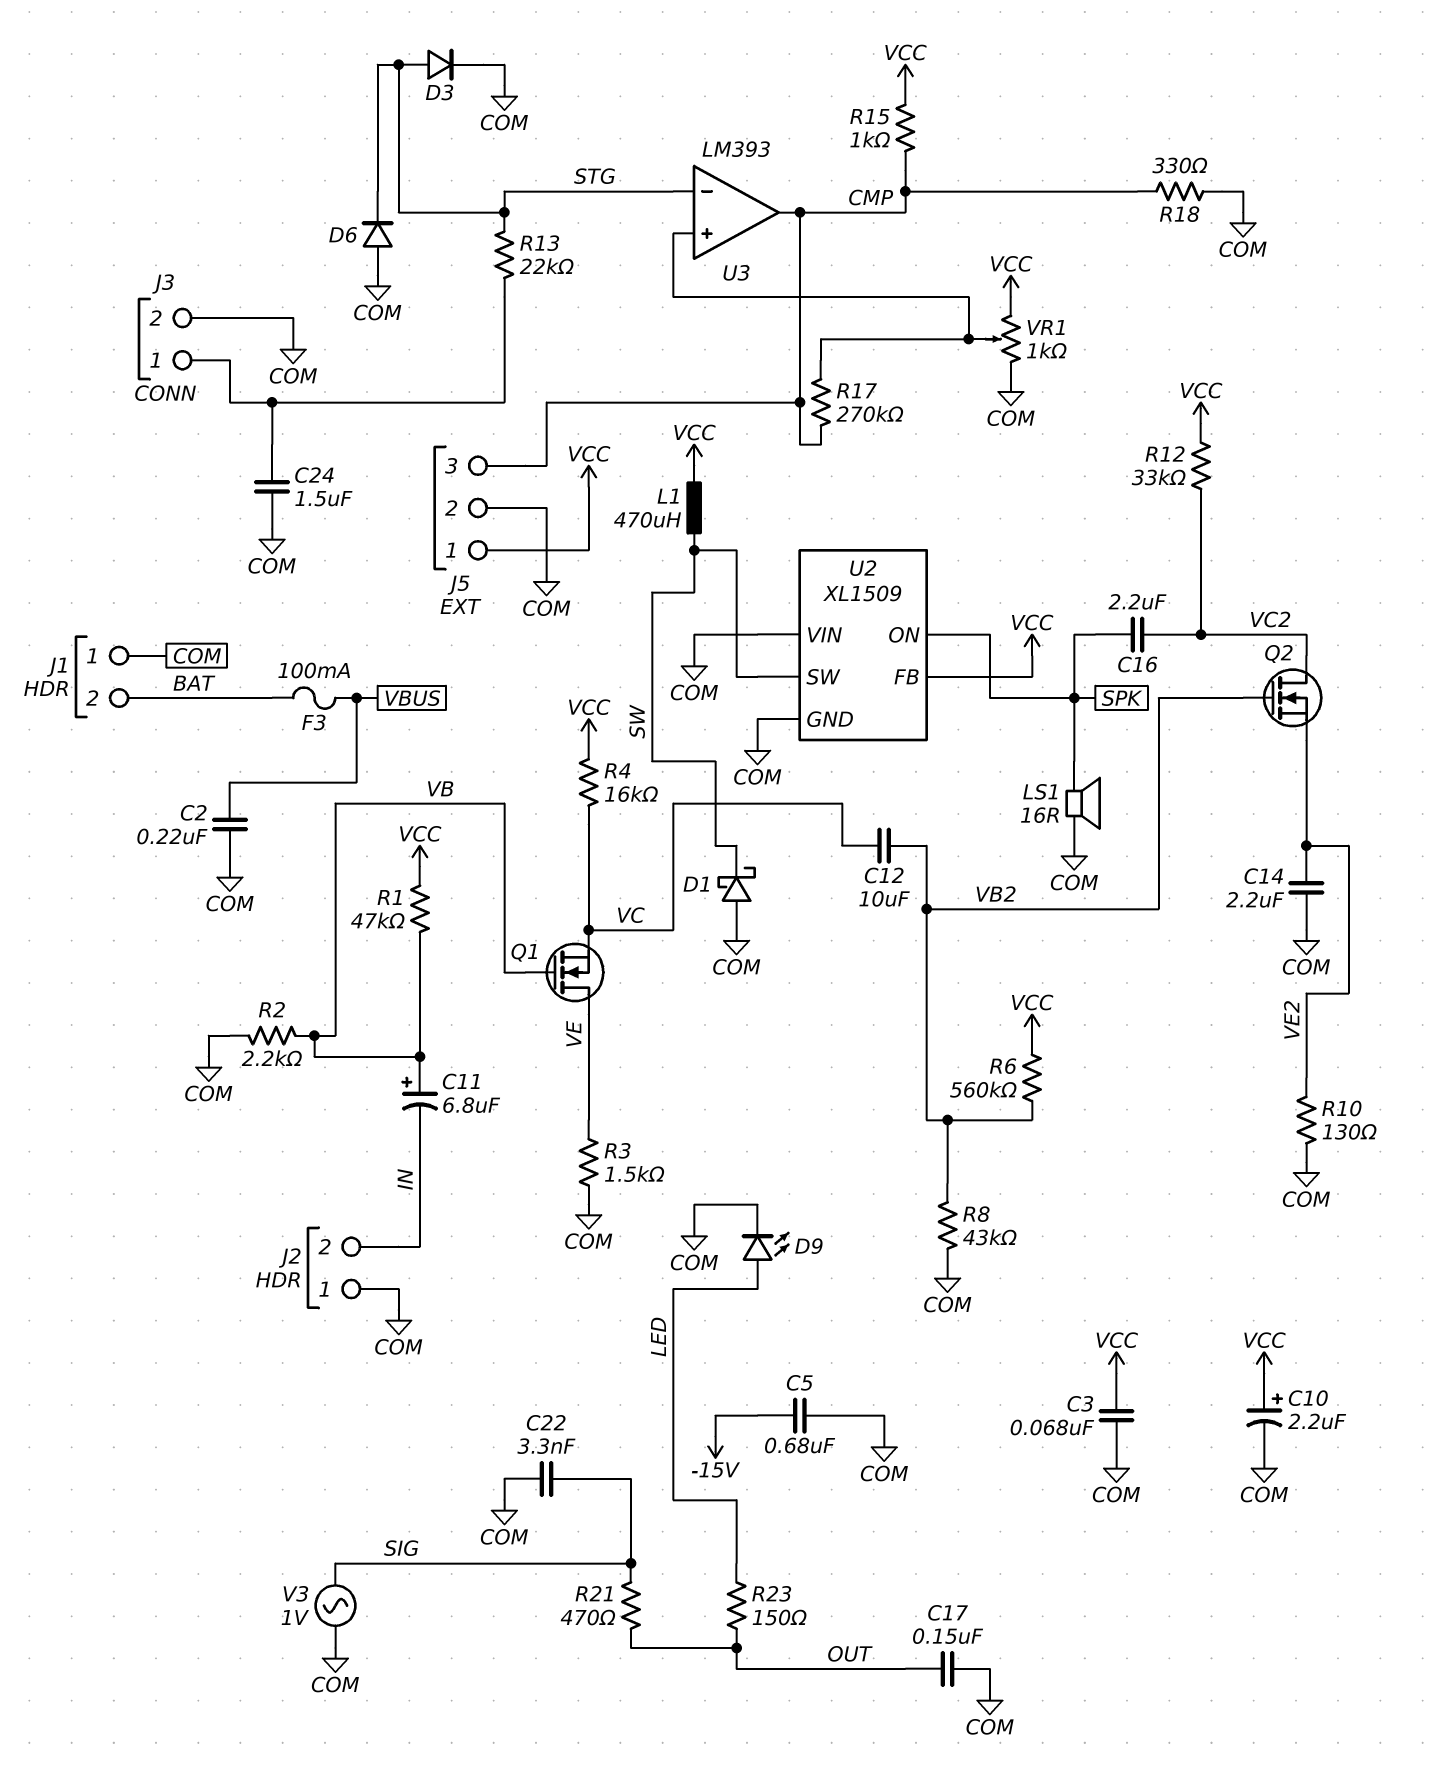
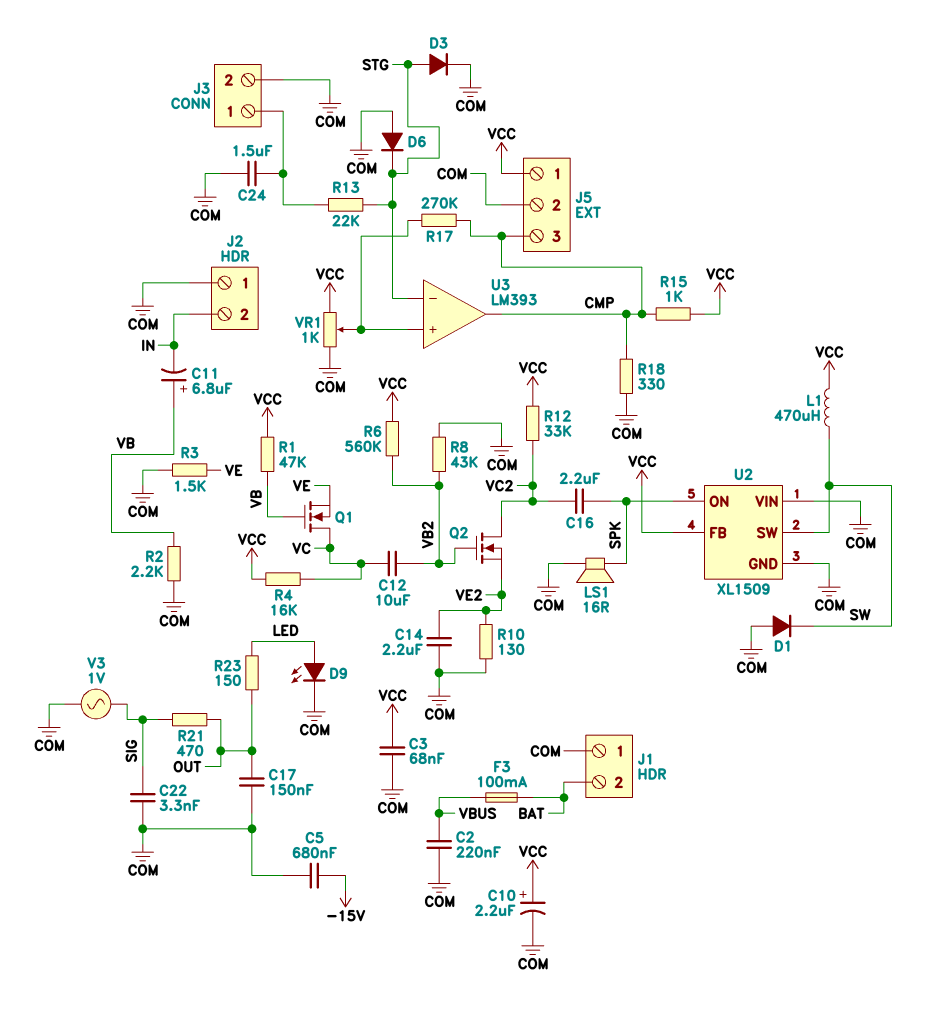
D1: schottky (A COM, K SW) -> diode (A COM, K SW)
Q1: NMOS (G VB, D VE, S VC) -> NMOS (G VB, D VC, S VE)

